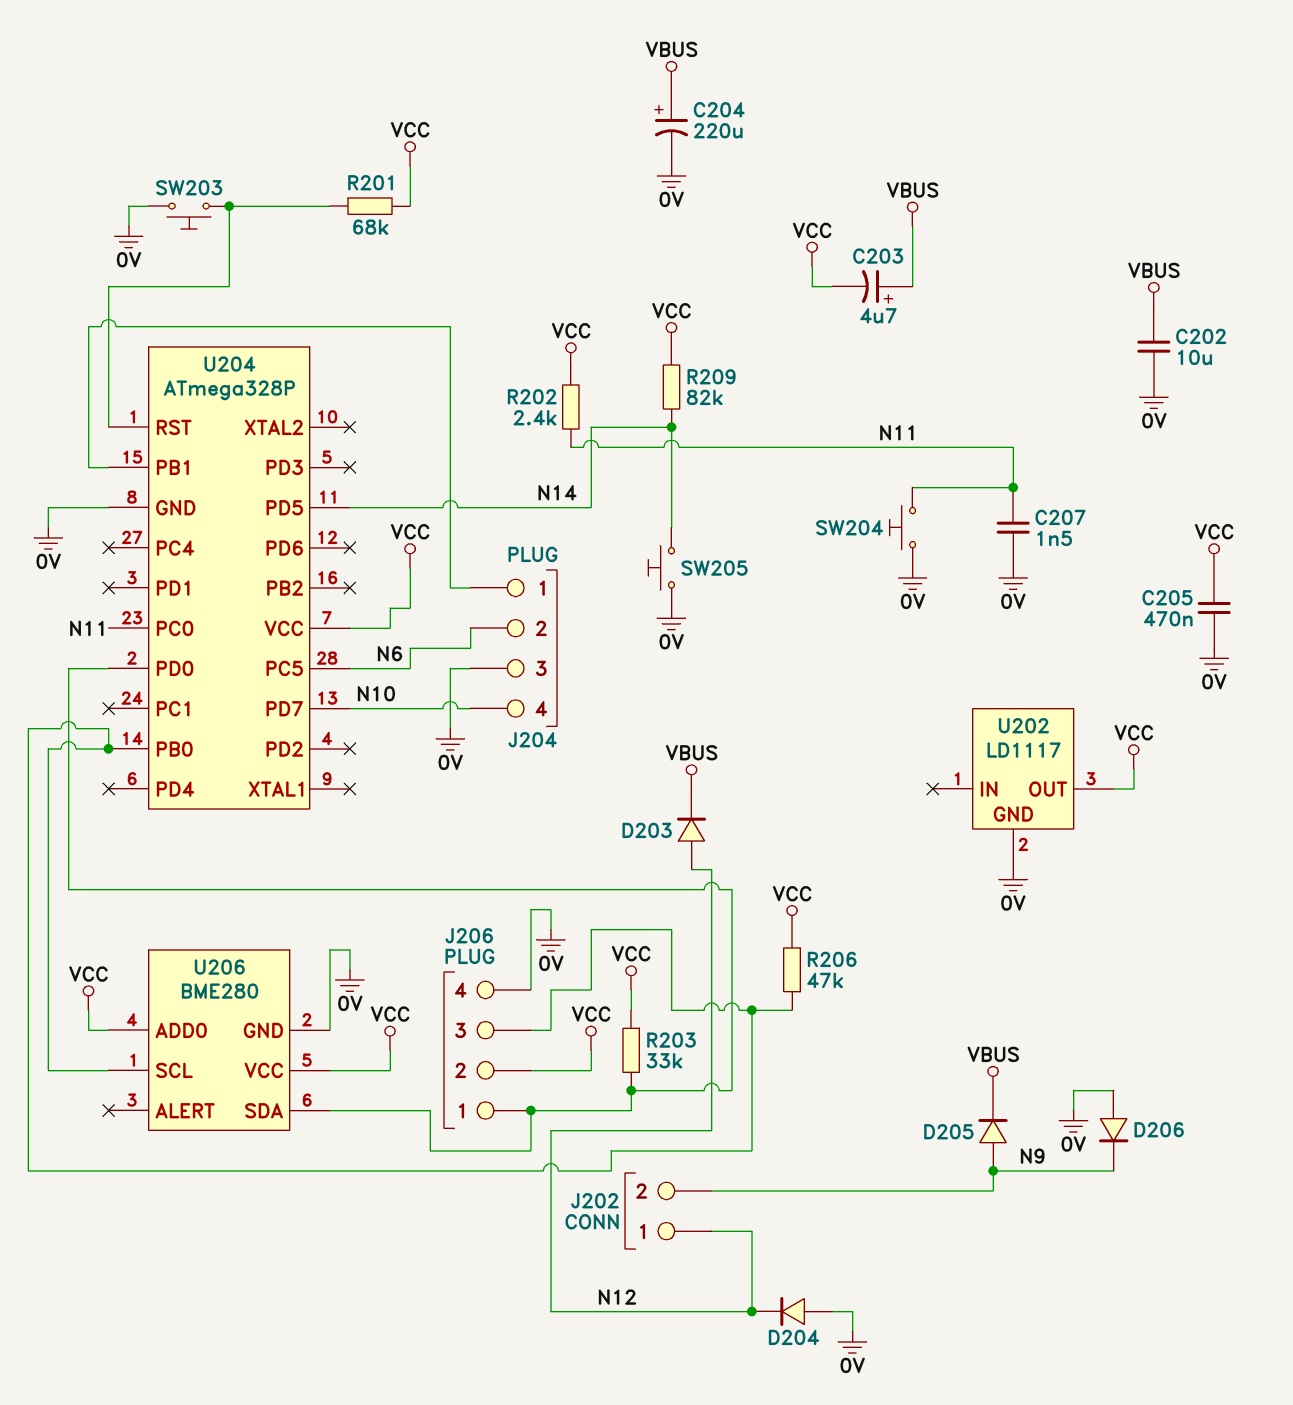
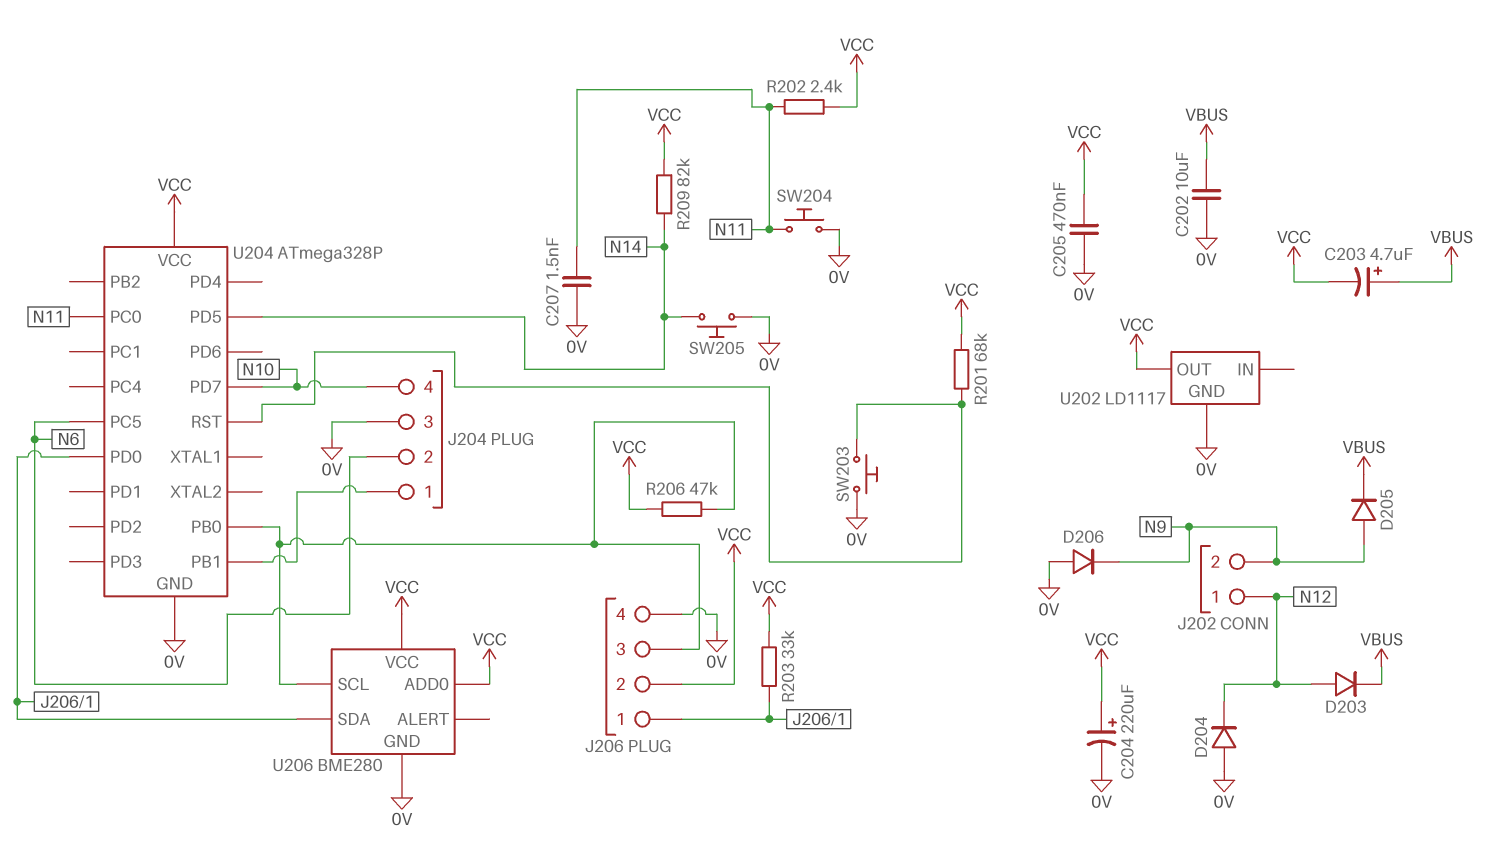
C204: 220uF (plus VBUS, minus 0V) -> 220uF (plus VCC, minus 0V)

